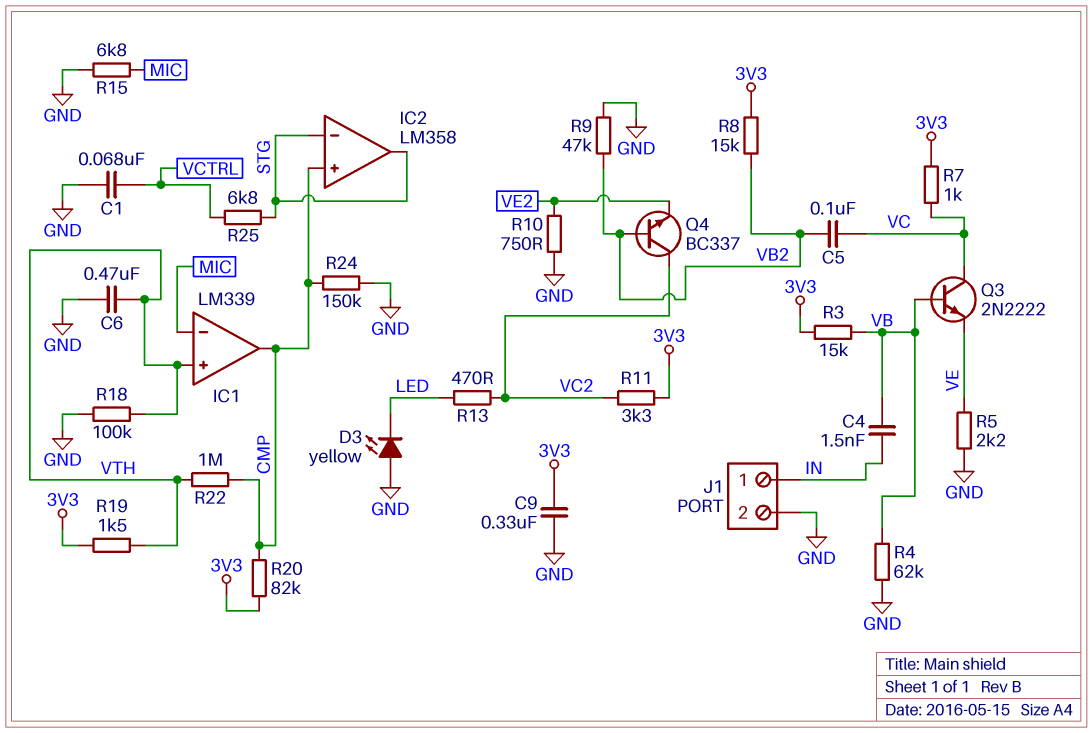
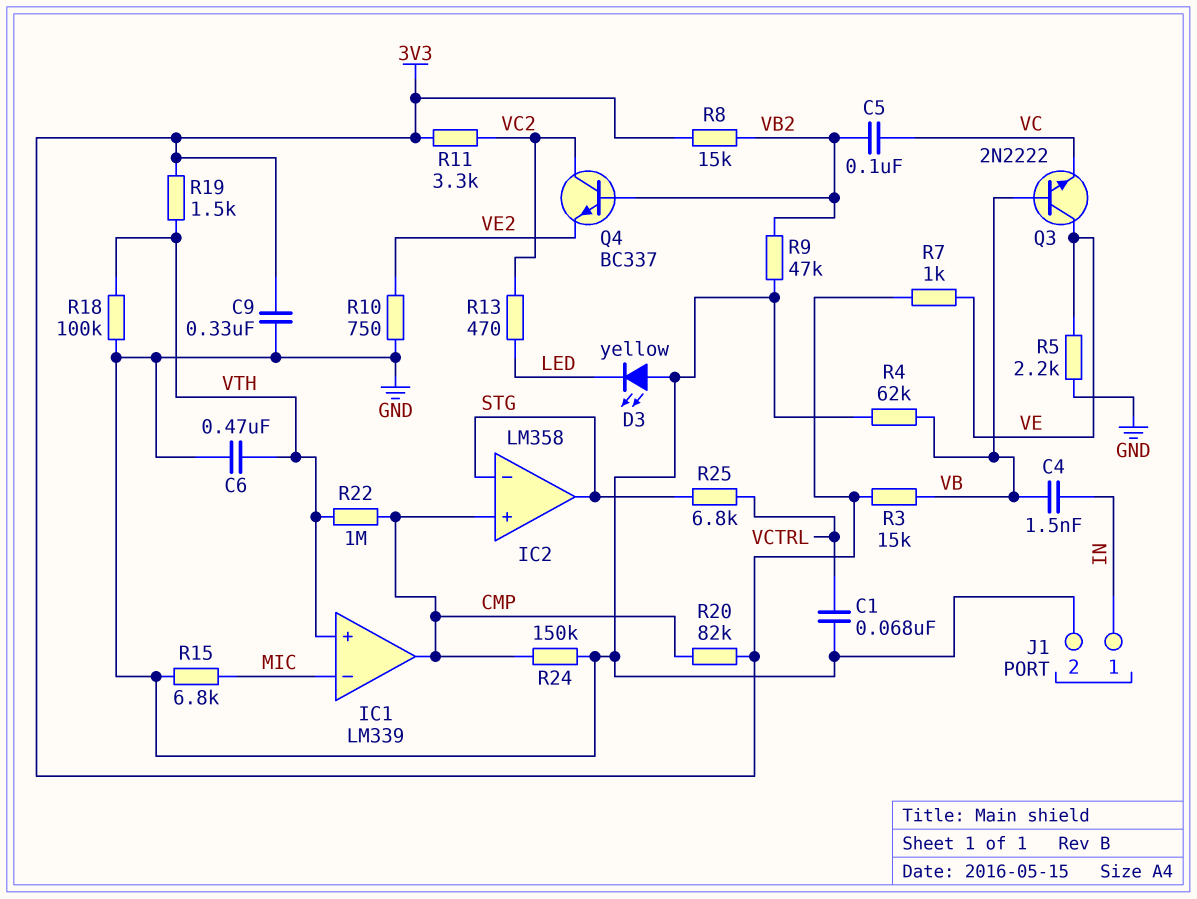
Q3: NPN 2N2222 (B VB, C VC, E VE) -> NPN 2N2222 (B VB, C VE, E VC)
R7: 1k (3V3, VC) -> 1k (3V3, VE)

